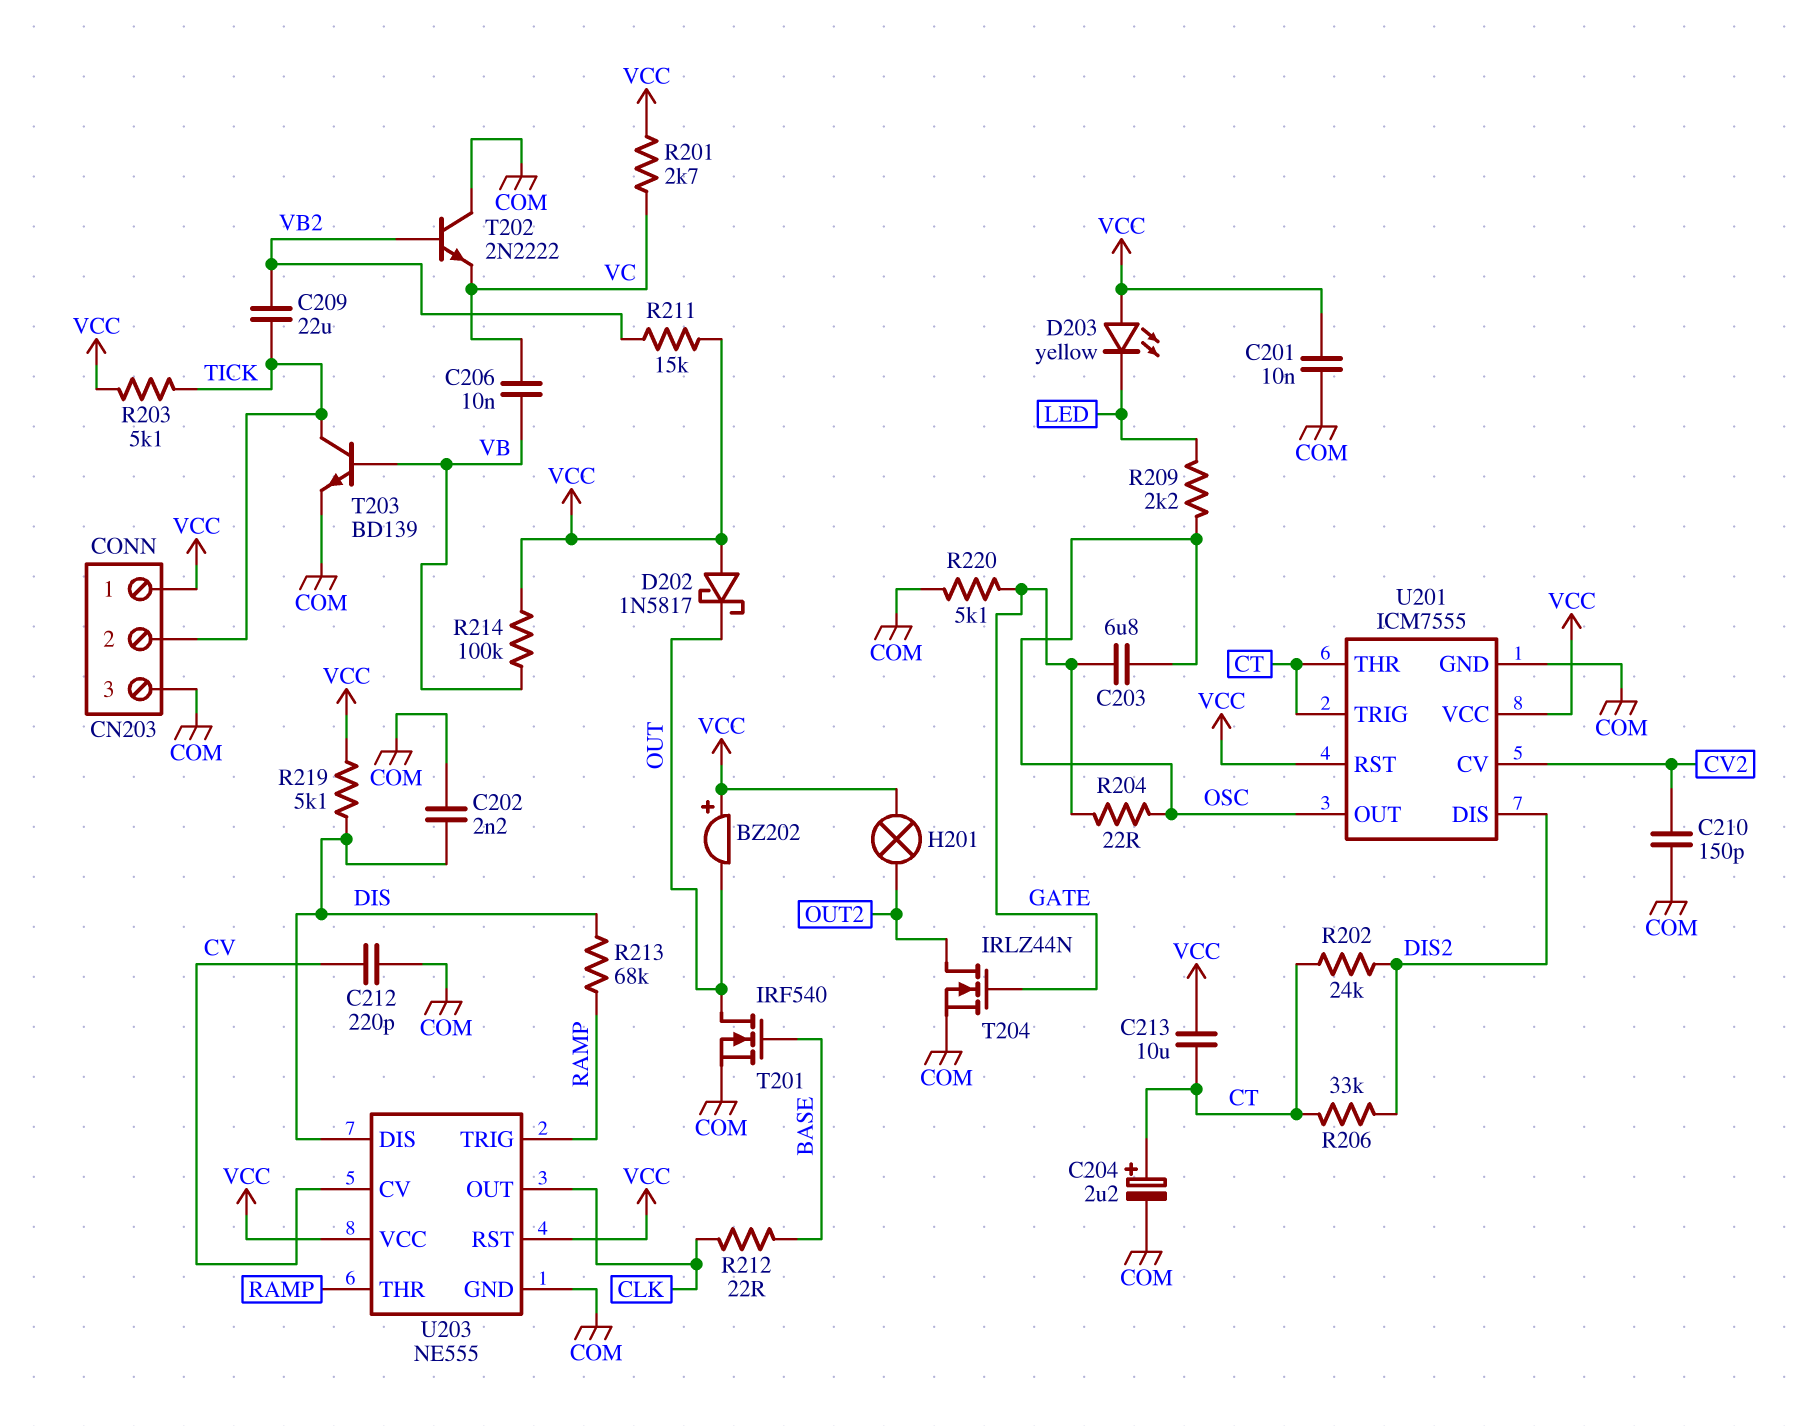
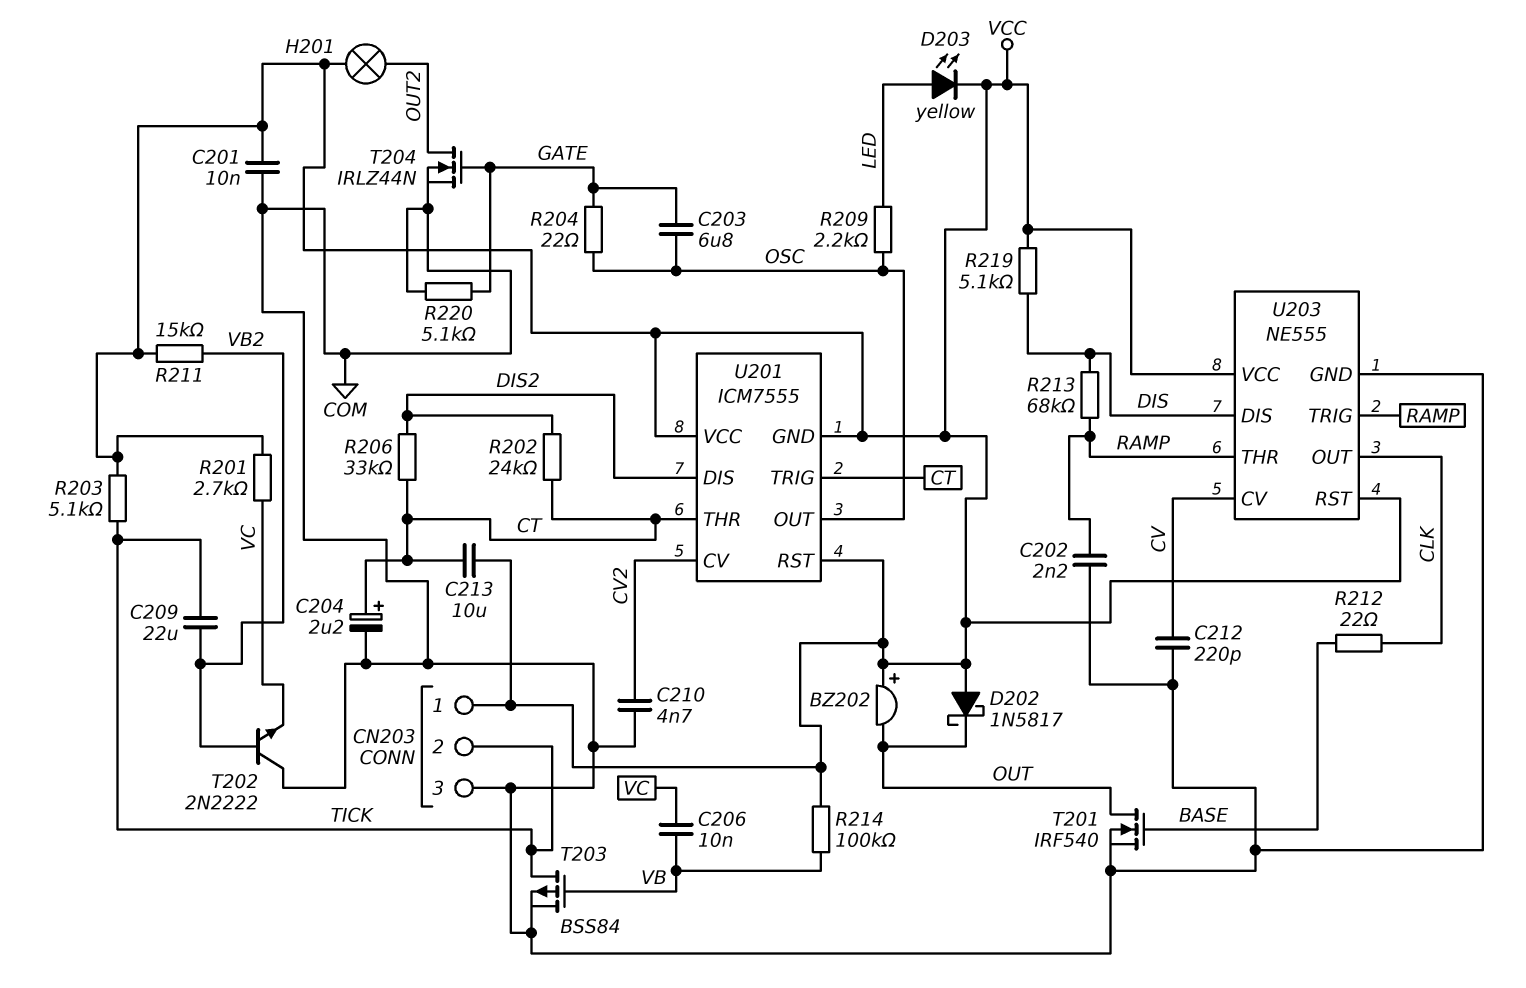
C202: 2.2nF (COM, DIS) -> 2.2nF (COM, RAMP)
C210: 150pF (COM, CV2) -> 4.7nF (COM, CV2)
D203: LED yellow (A VCC, K LED) -> LED yellow (A LED, K VCC)
T203: NPN BD139 (B VB, C TICK, E COM) -> PMOS BSS84 (G VB, D TICK, S COM)
U201 pin GND: COM -> VCC

